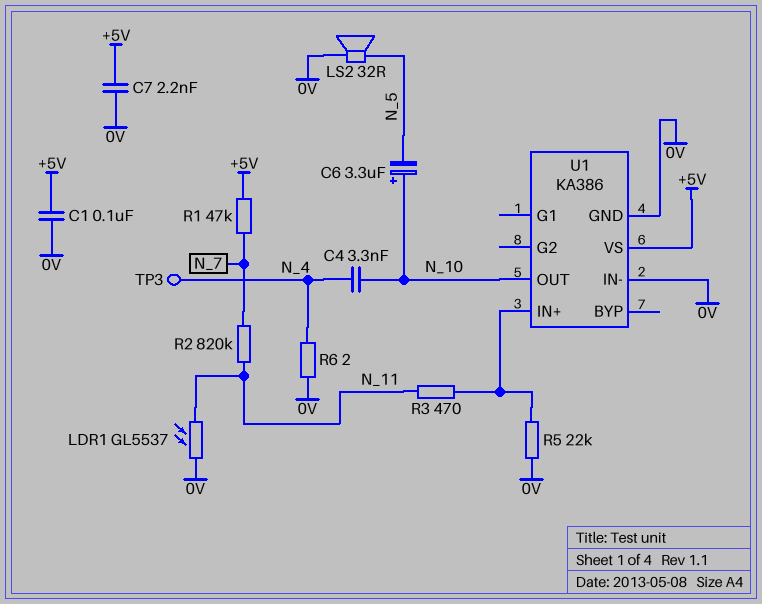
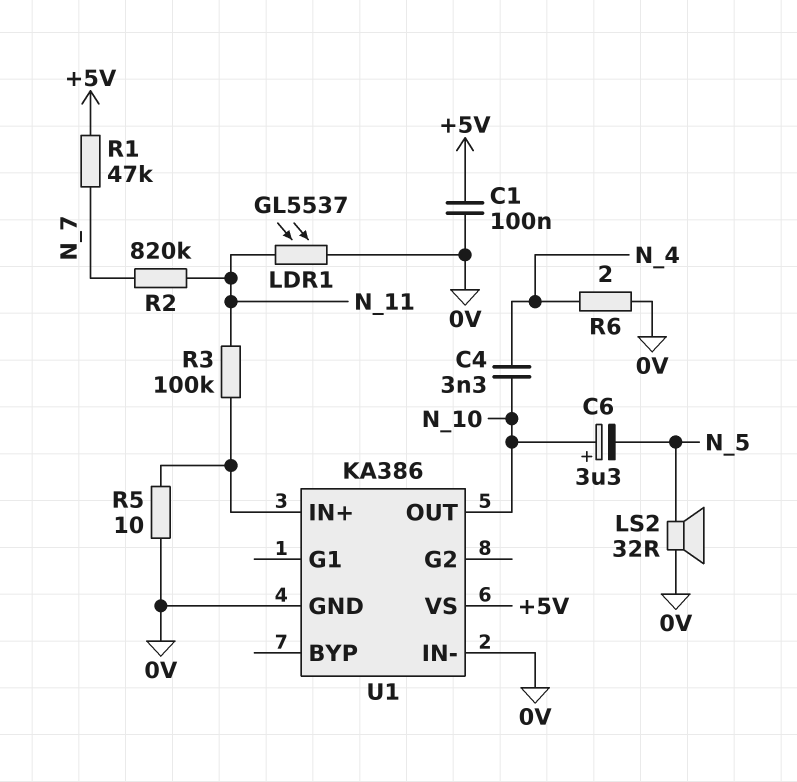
C7: 2.2nF (+5V, 0V) -> none
R3: 470 (N_11, U1/IN+) -> 100k (N_11, U1/IN+)
R5: 22k (0V, U1/IN+) -> 10 (0V, U1/IN+)
TP3: test point (N_4) -> none

